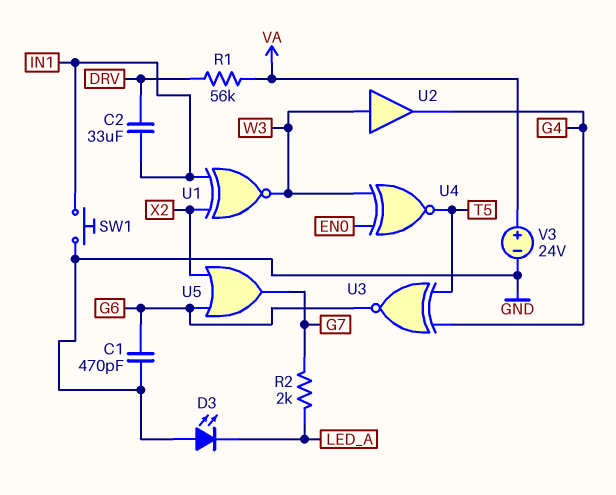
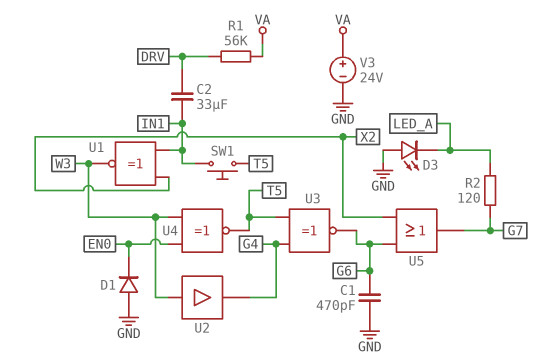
D1: none -> diode (A GND, K EN0)
R2: 2k (G7, LED_A) -> 120 (G7, LED_A)
SW1: button (GND, IN1) -> button (IN1, T5)

